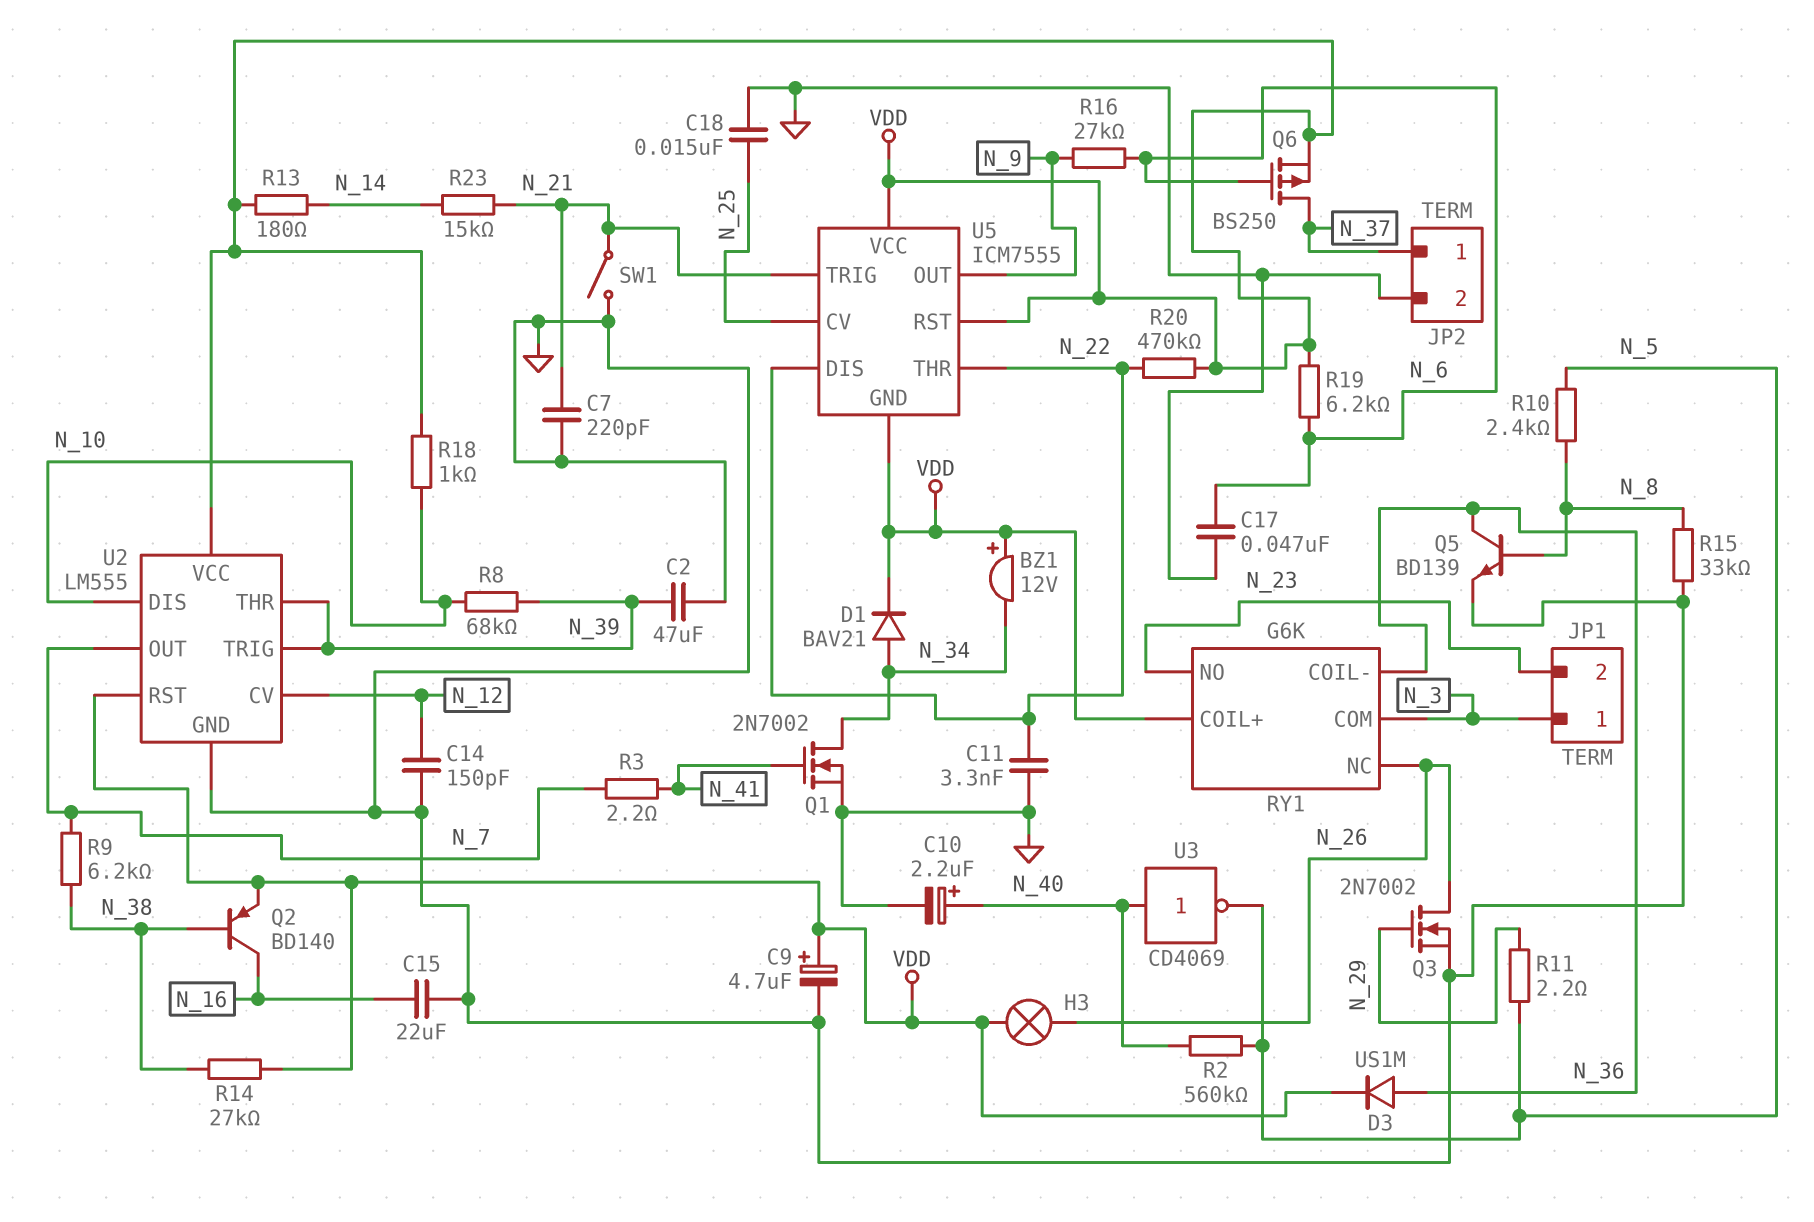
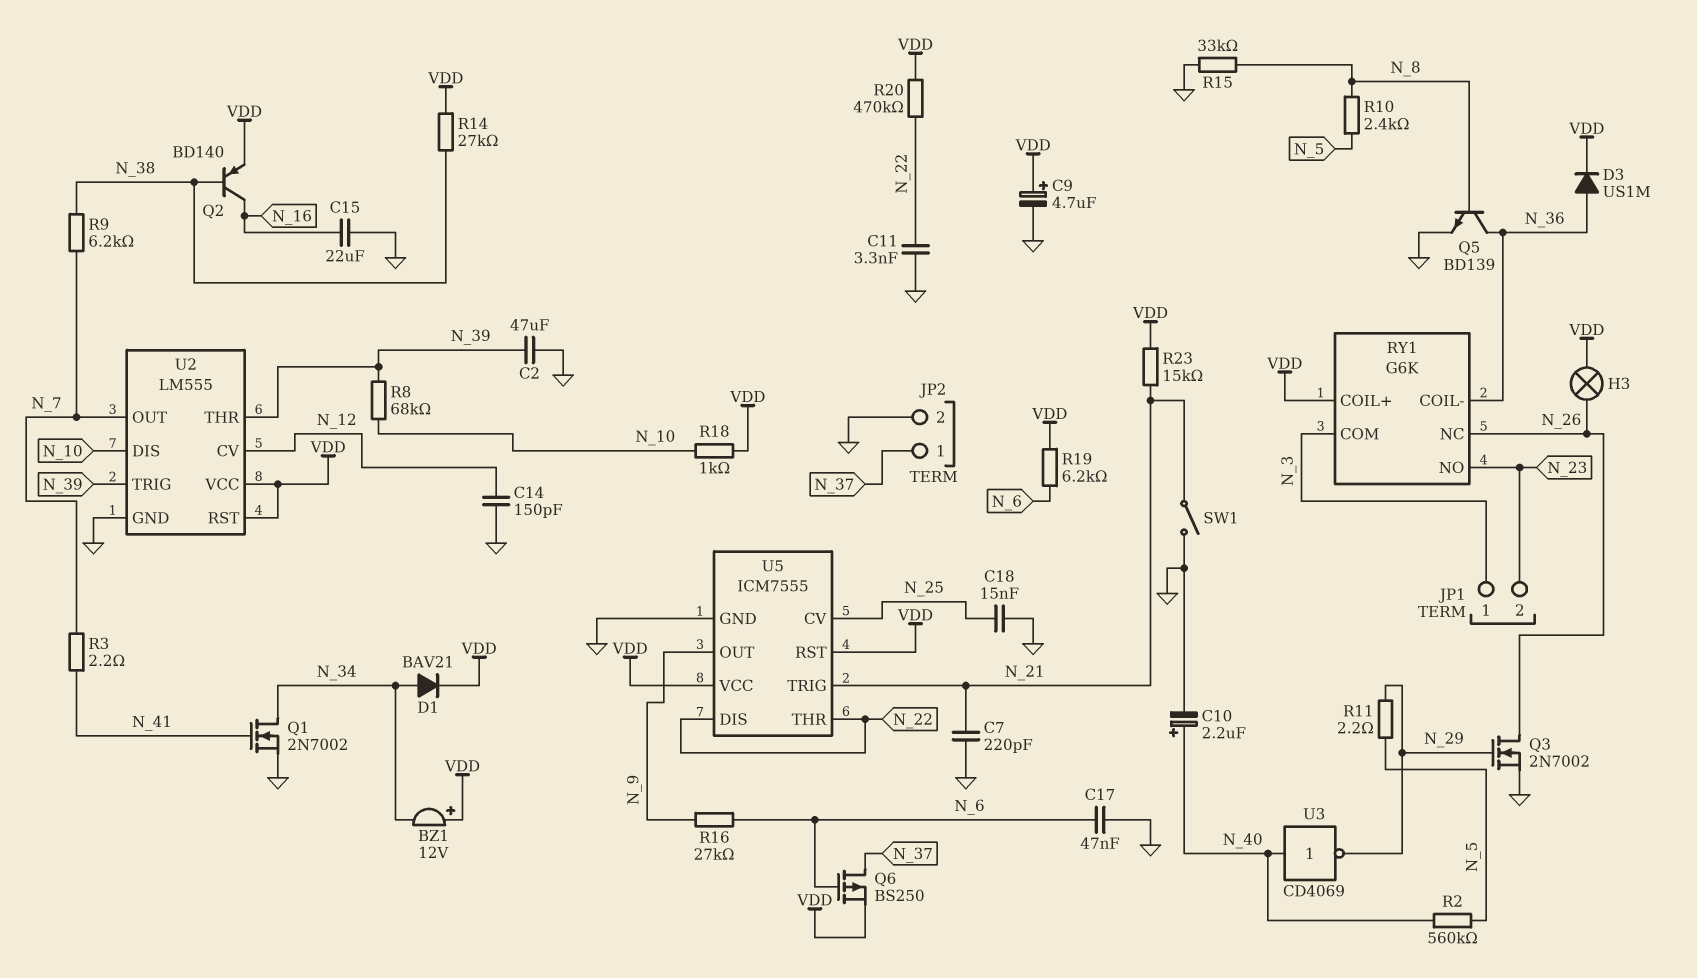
R13: 180 (N_14, VDD) -> none
R23: 15k (N_14, N_21) -> 15k (N_21, VDD)
U3: NOT CD4069 (in N_40, out N_5) -> NOT CD4069 (in N_40, out N_29)
U5 pin GND: VDD -> GND

